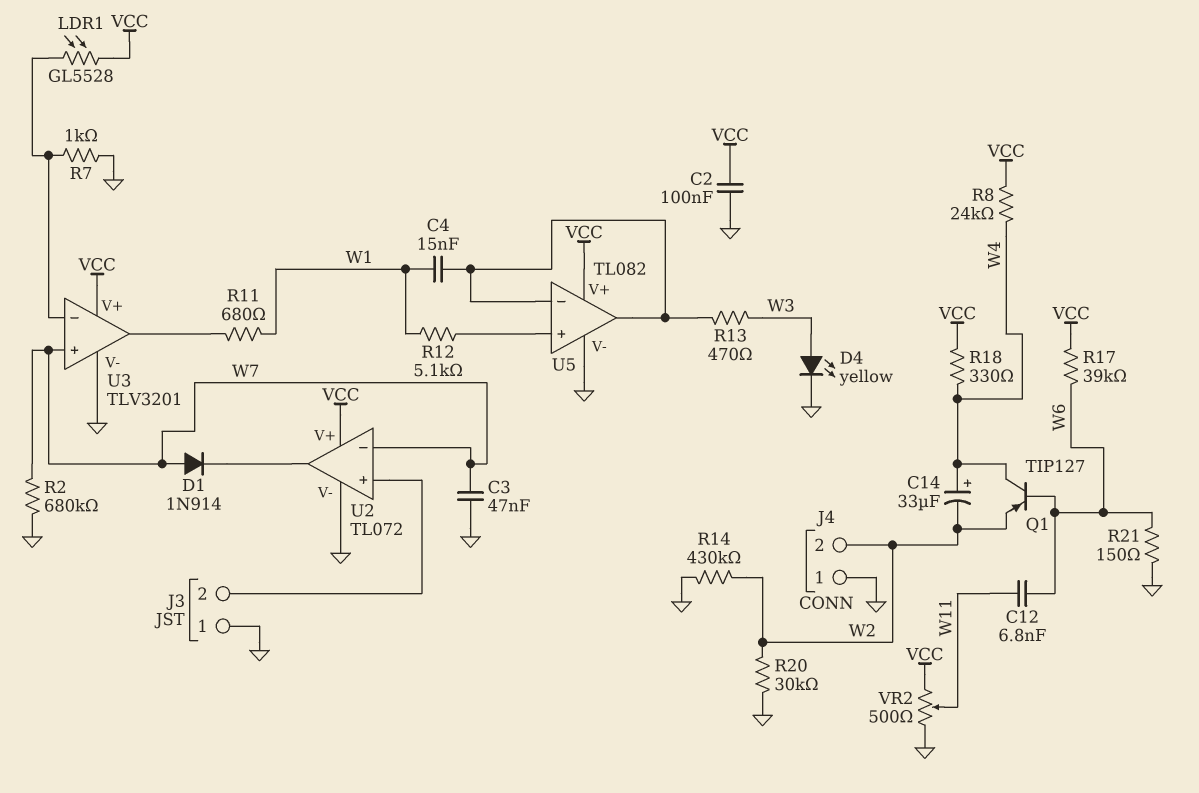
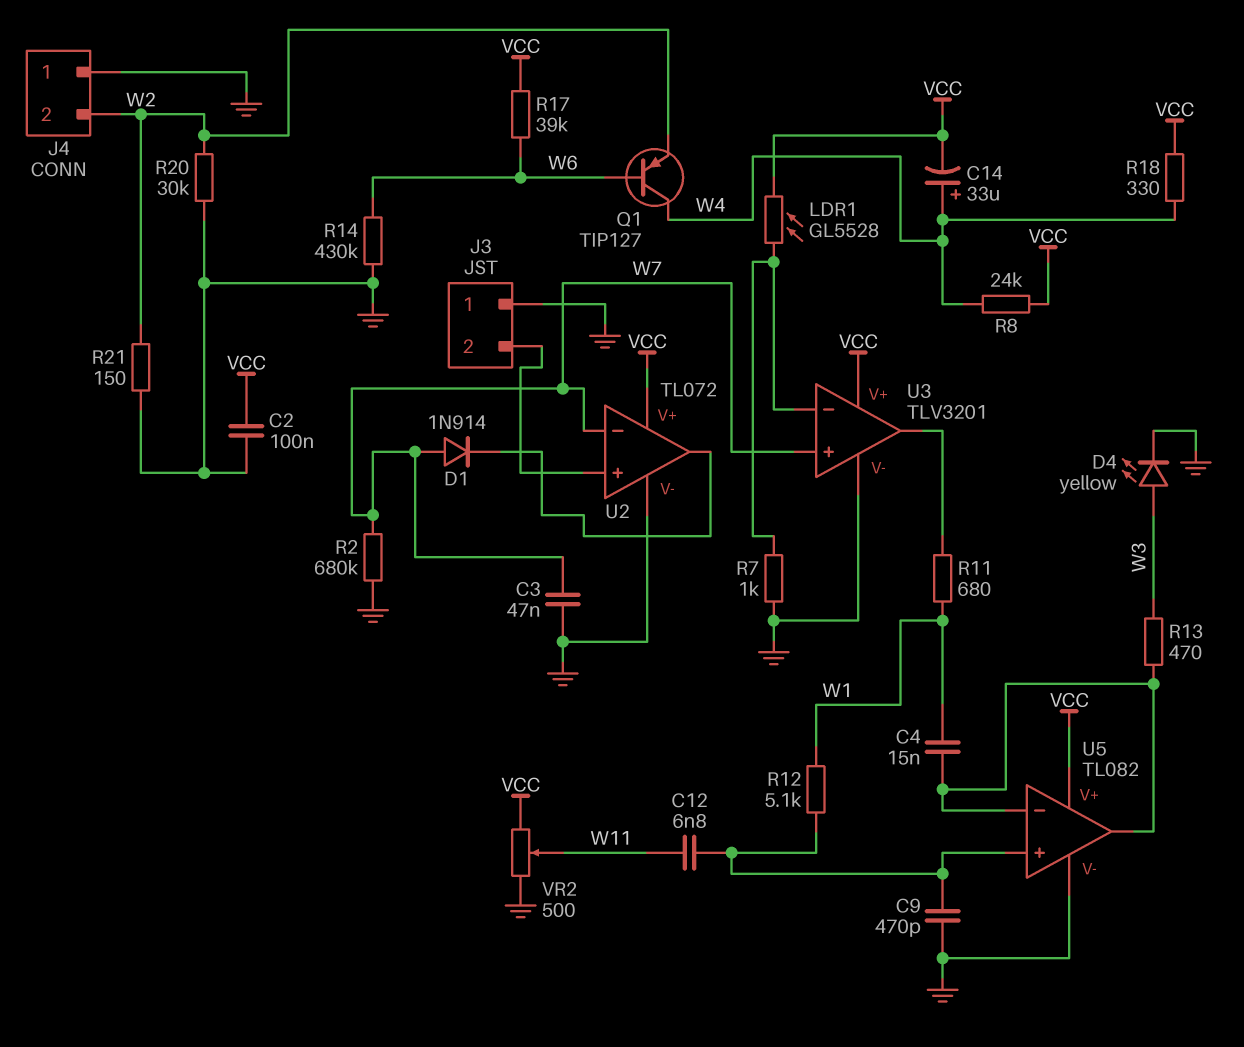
C9: none -> 470pF (GND, U5/in+)
C12: 6.8nF (W6, W11) -> 6.8nF (U5/in+, W11)
C14: 33uF (plus W4, minus W2) -> 33uF (plus W4, minus VCC)
R14: 430k (GND, W2) -> 430k (GND, W6)
R21: 150 (GND, W6) -> 150 (GND, W2)

